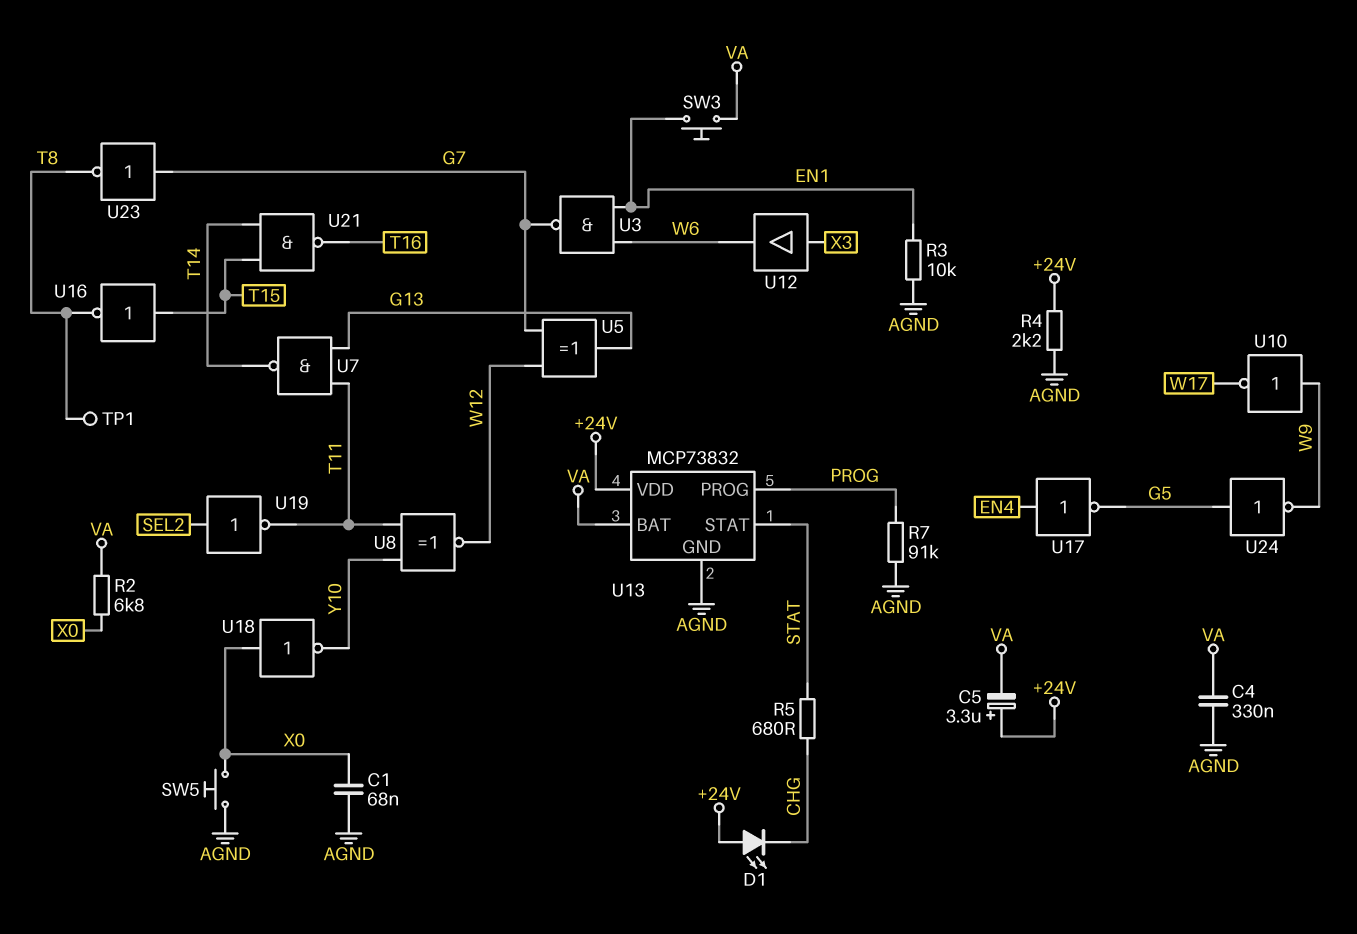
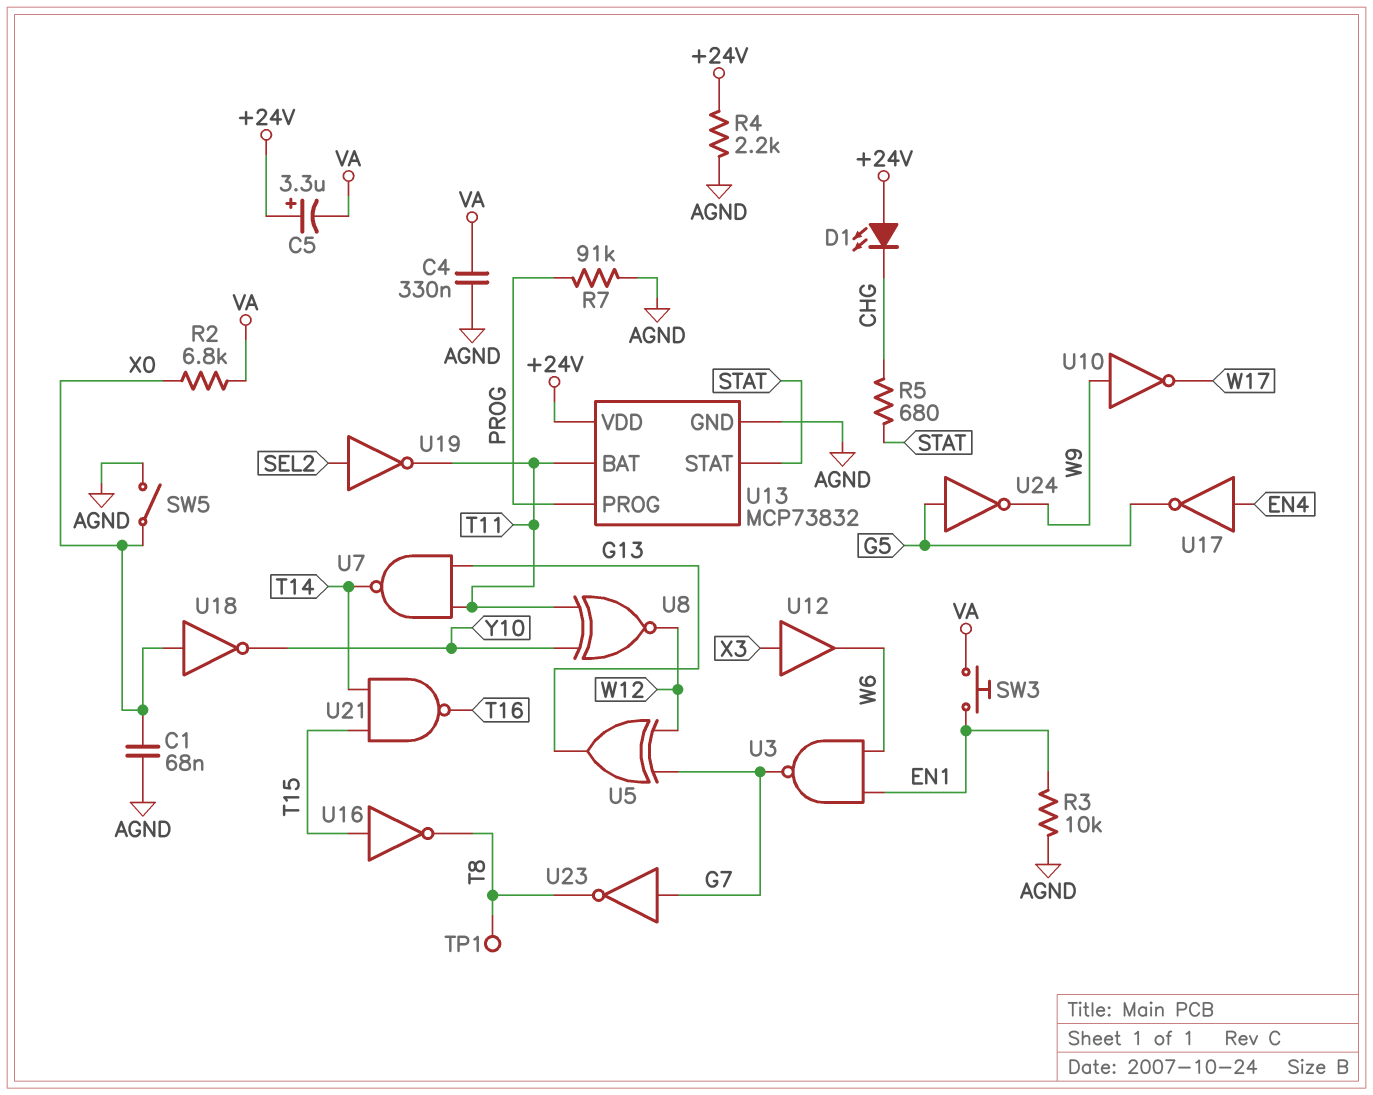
SW5: button (AGND, X0) -> switch (AGND, X0)
U13 pin BAT: VA -> T11

